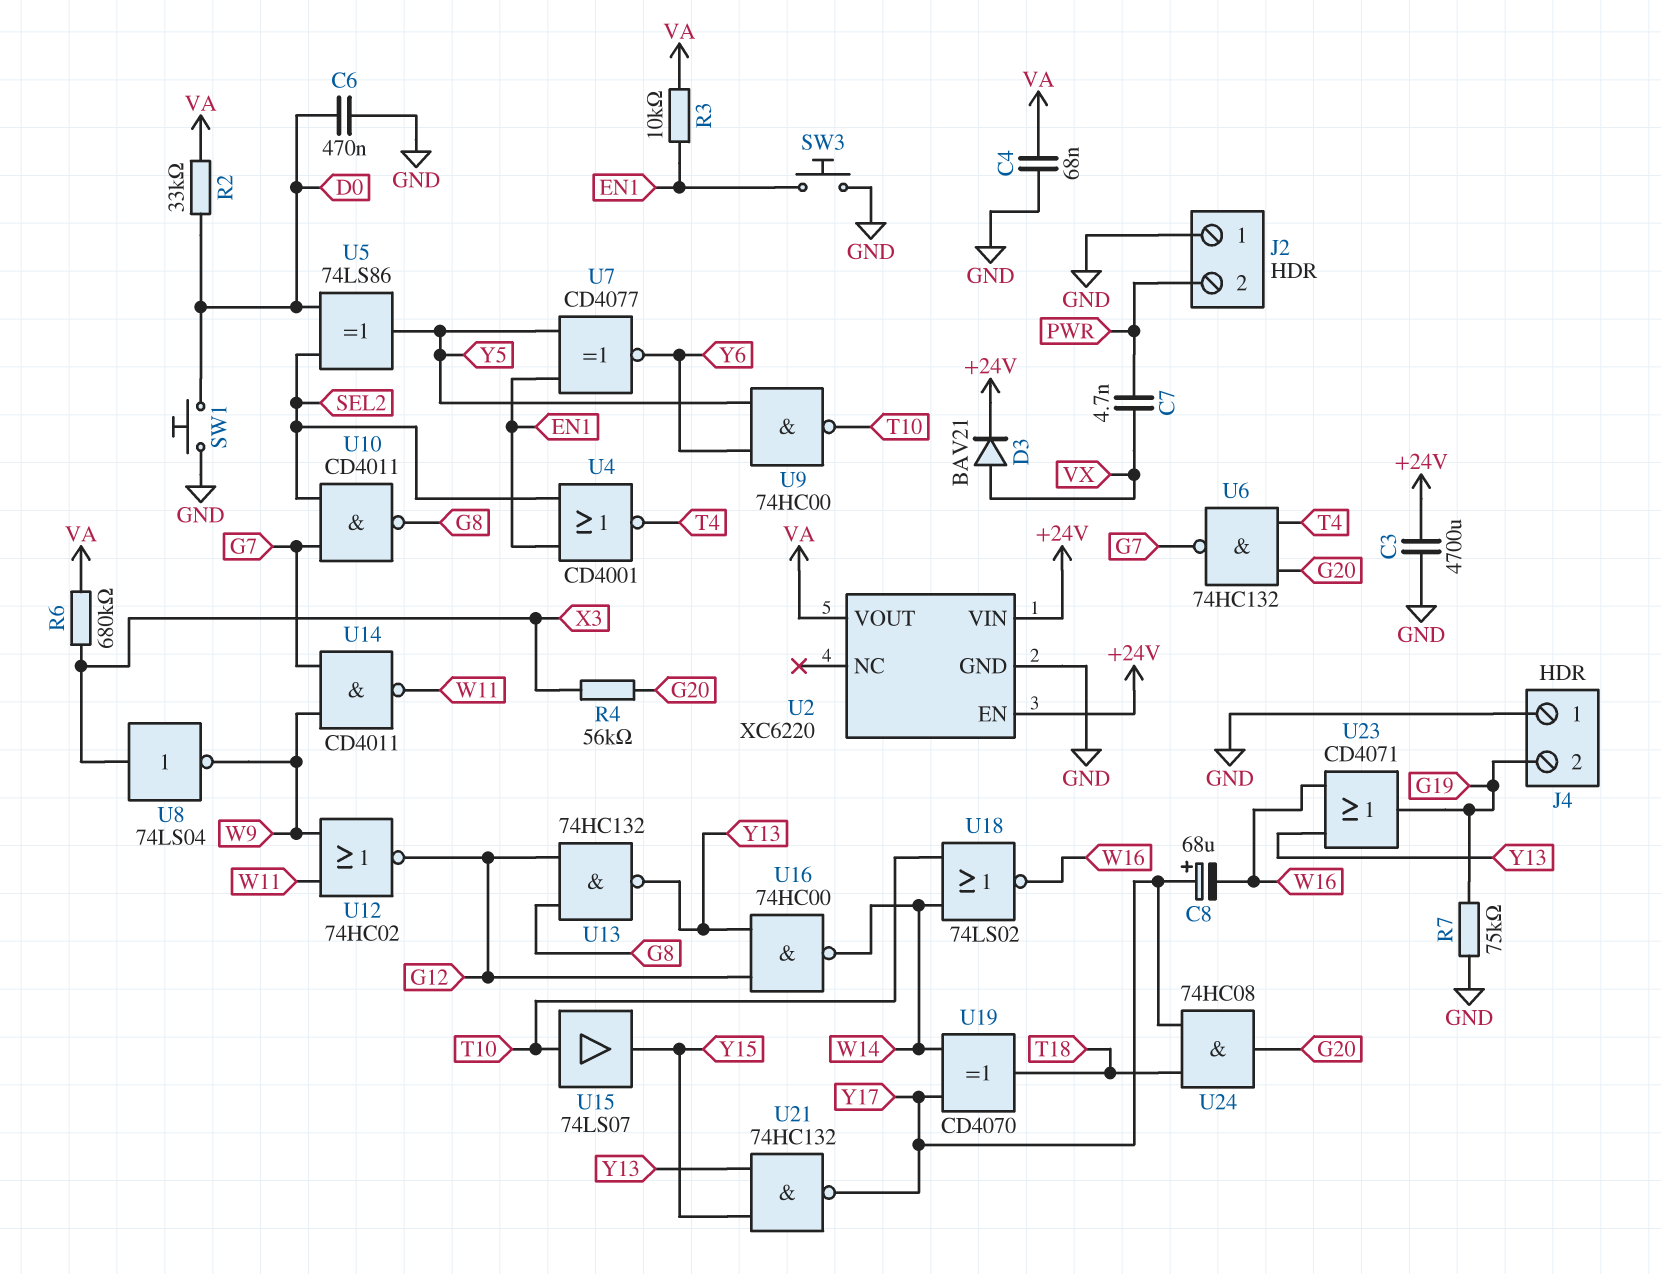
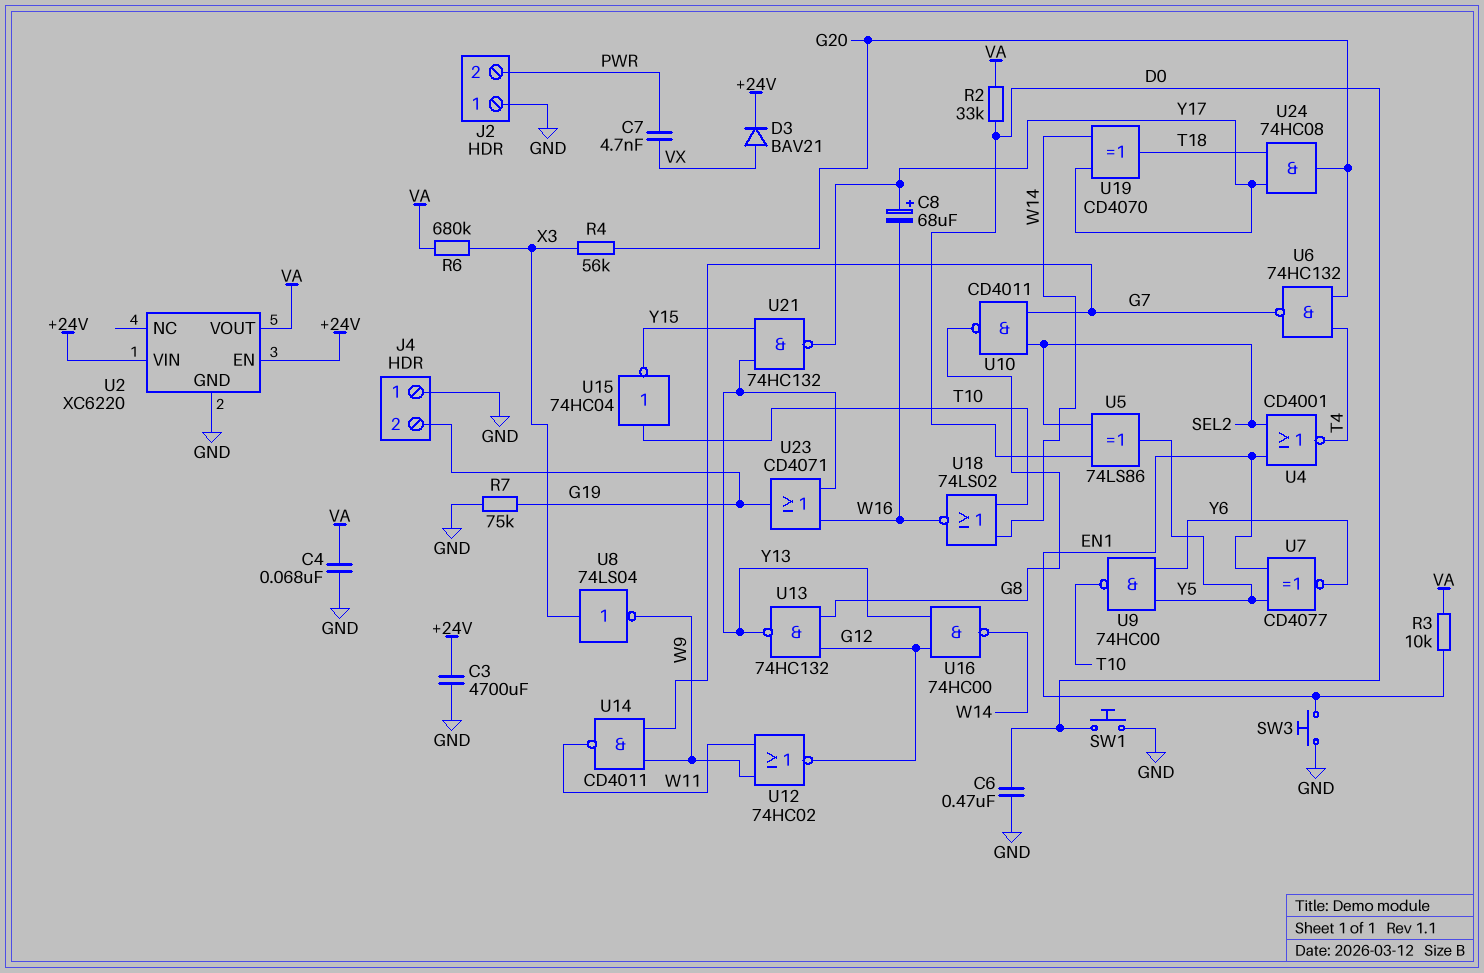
U15: buffer 74LS07 (in T10, out Y15) -> NOT 74HC04 (in T10, out Y15)

